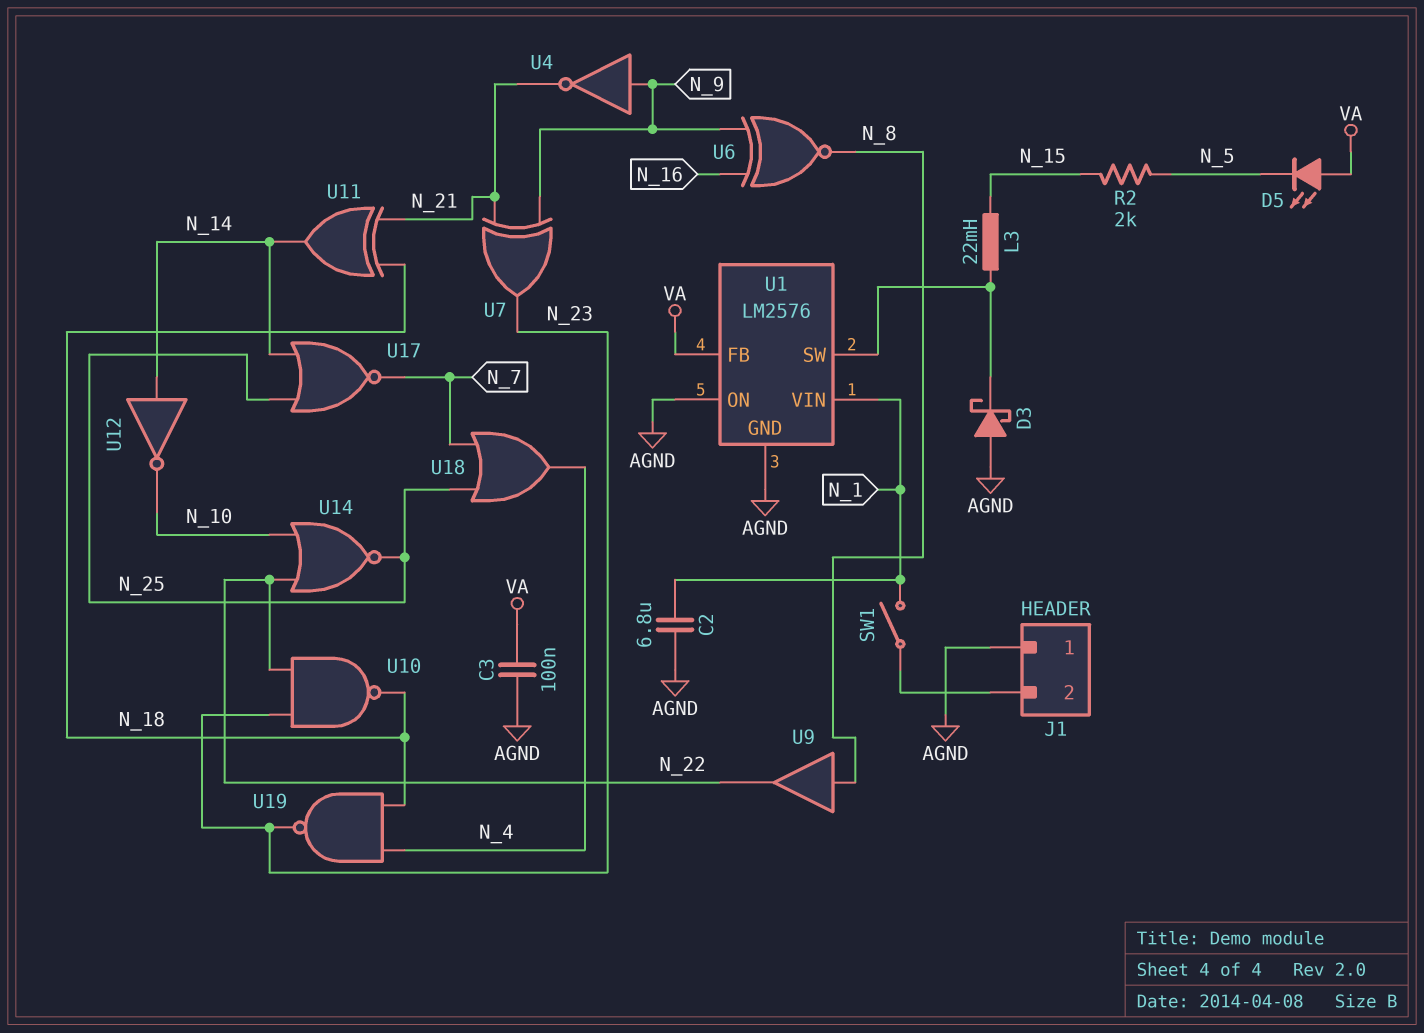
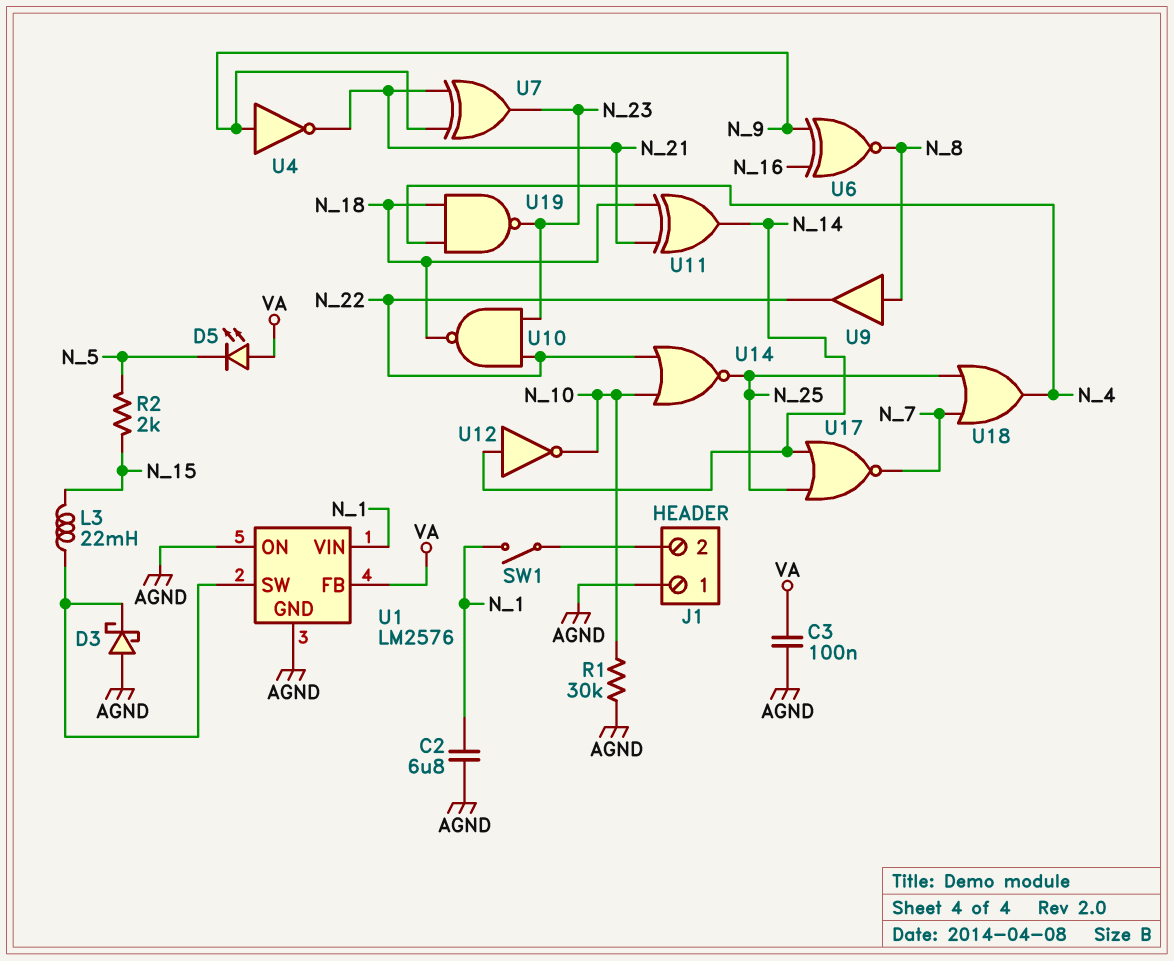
R1: none -> 30k (AGND, N_10)

